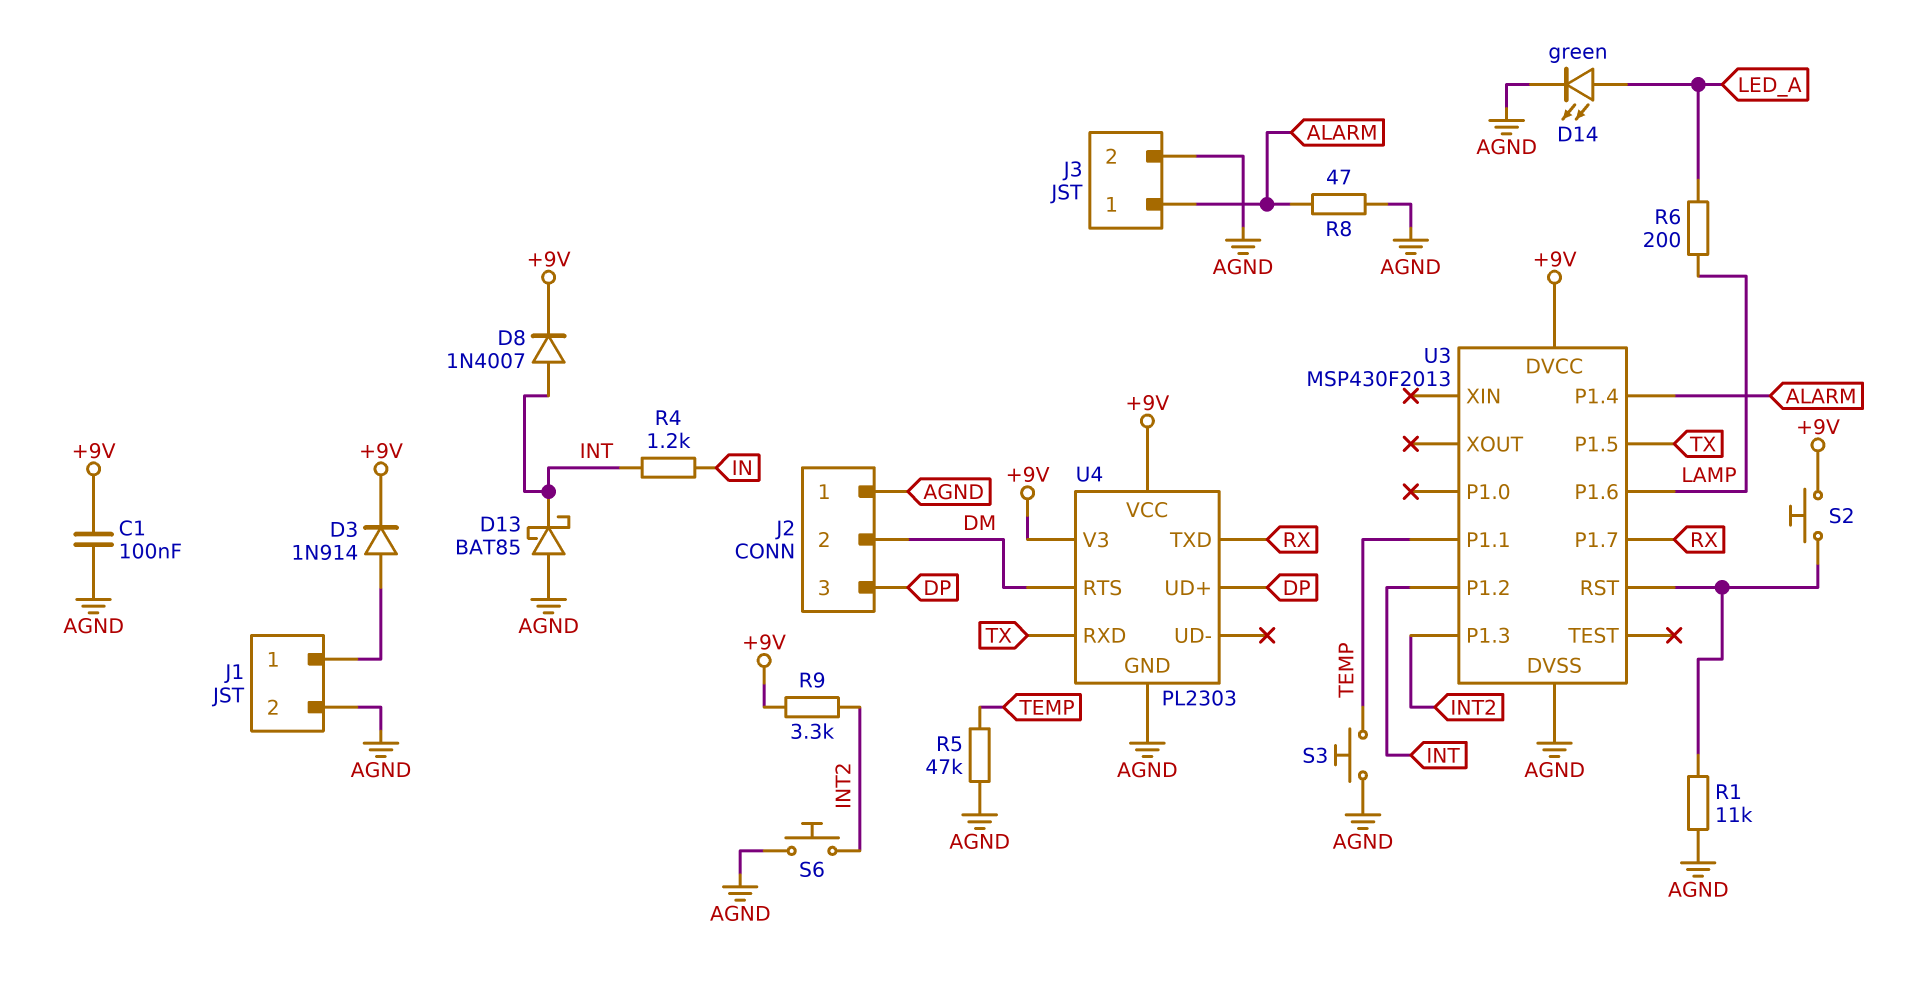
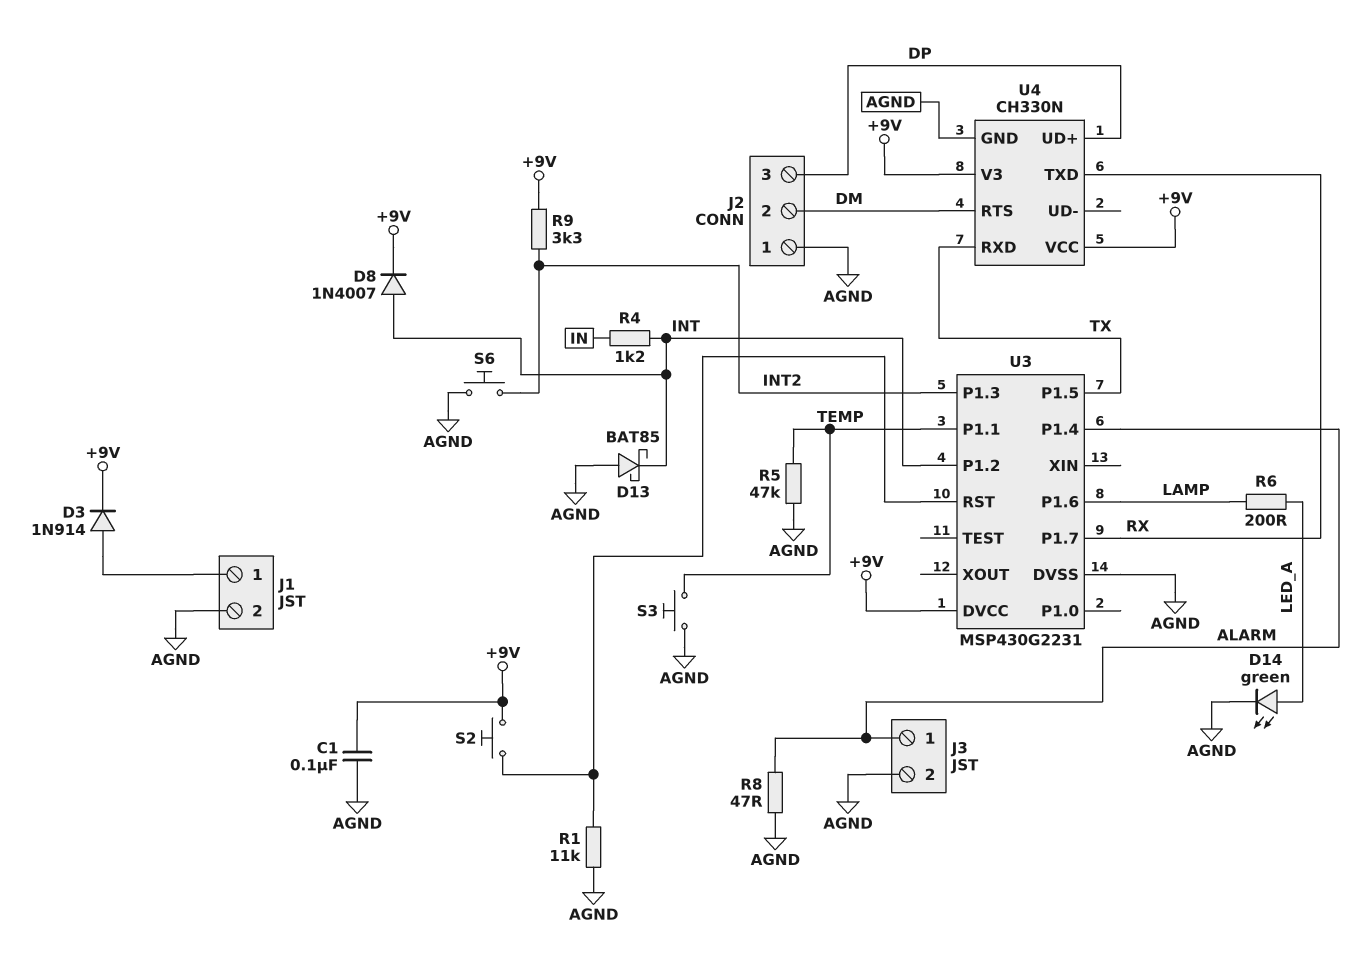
U3: MSP430F2013 -> MSP430G2231
U4: PL2303 -> CH330N

